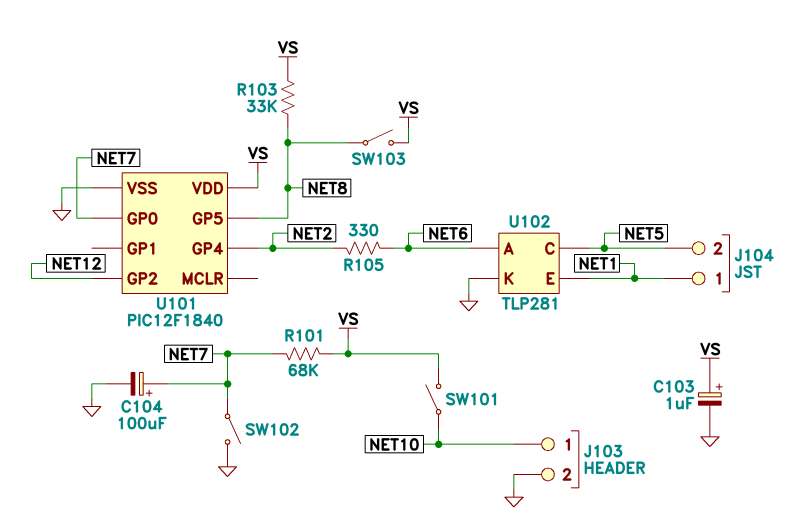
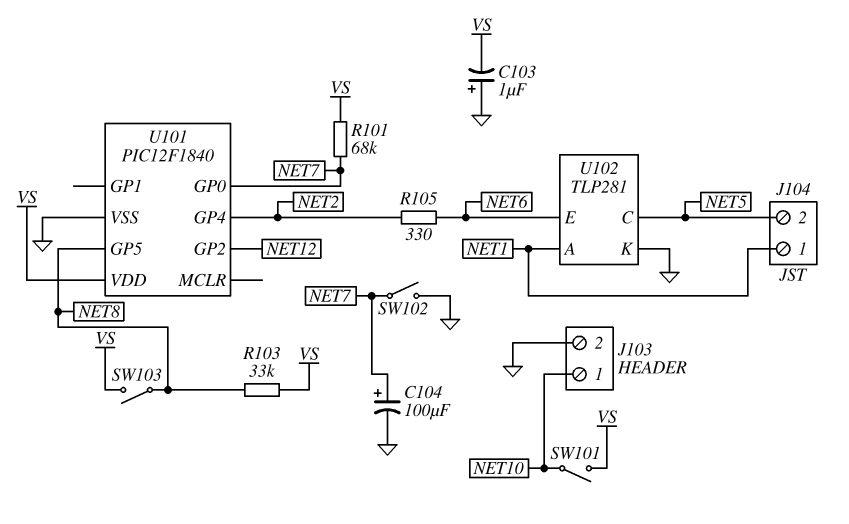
C103: 1uF (plus VS, minus GND) -> 1uF (plus GND, minus VS)
U102 pin A: NET6 -> NET1
U102 pin E: NET1 -> NET6

